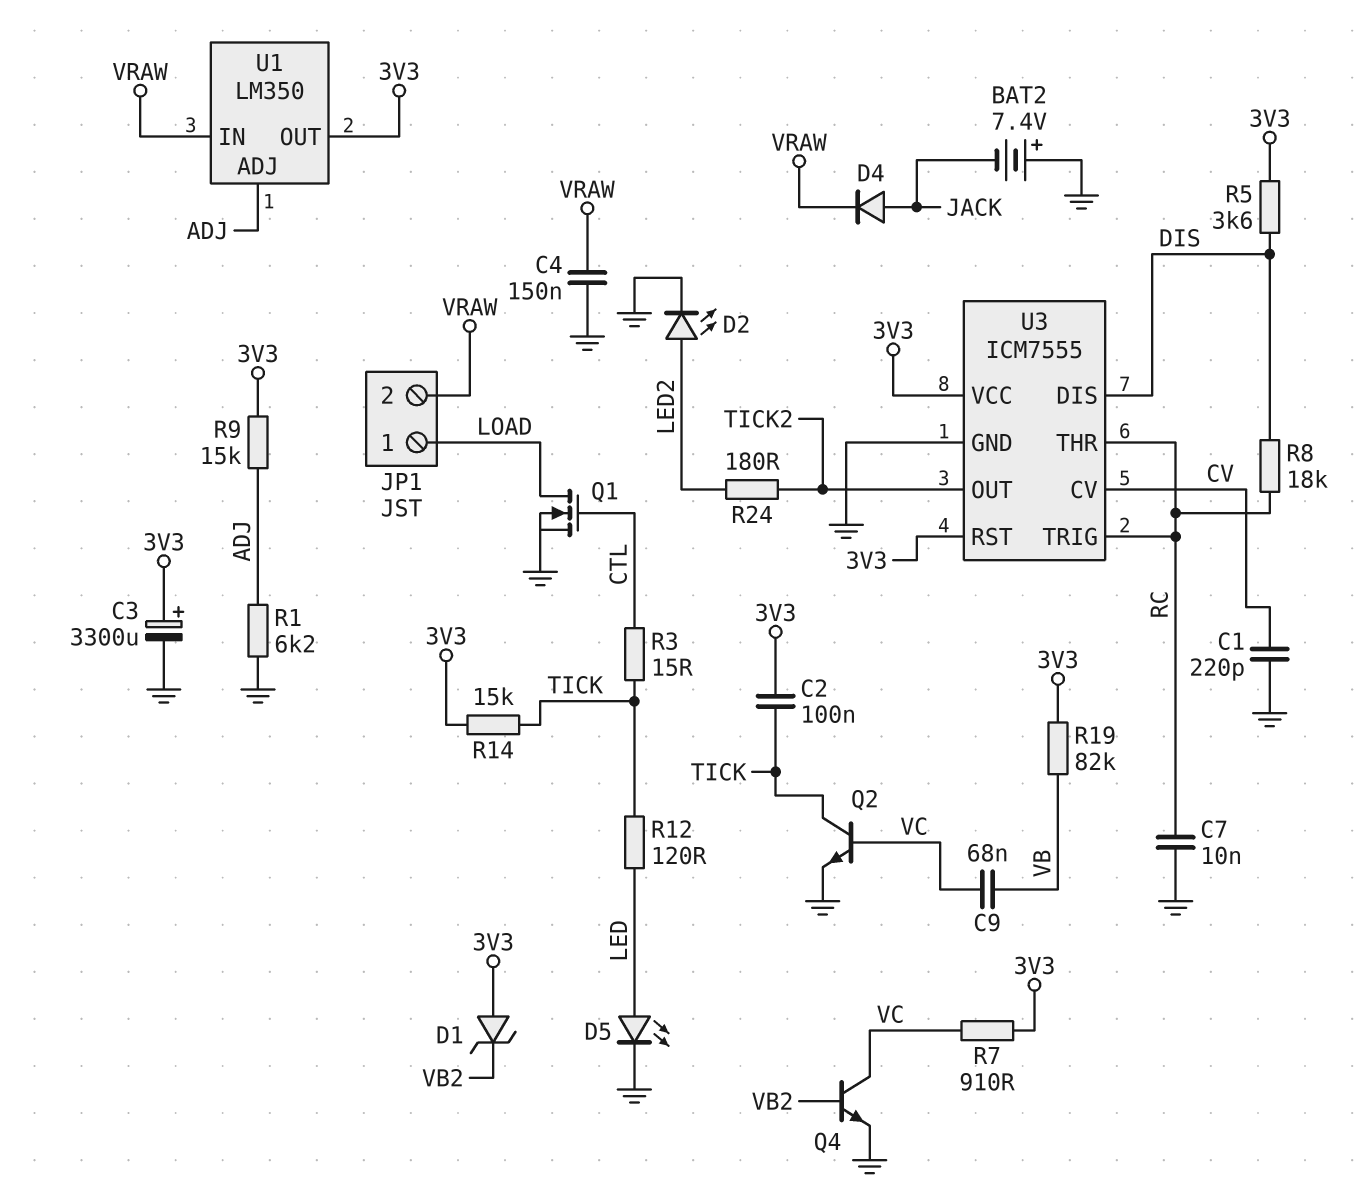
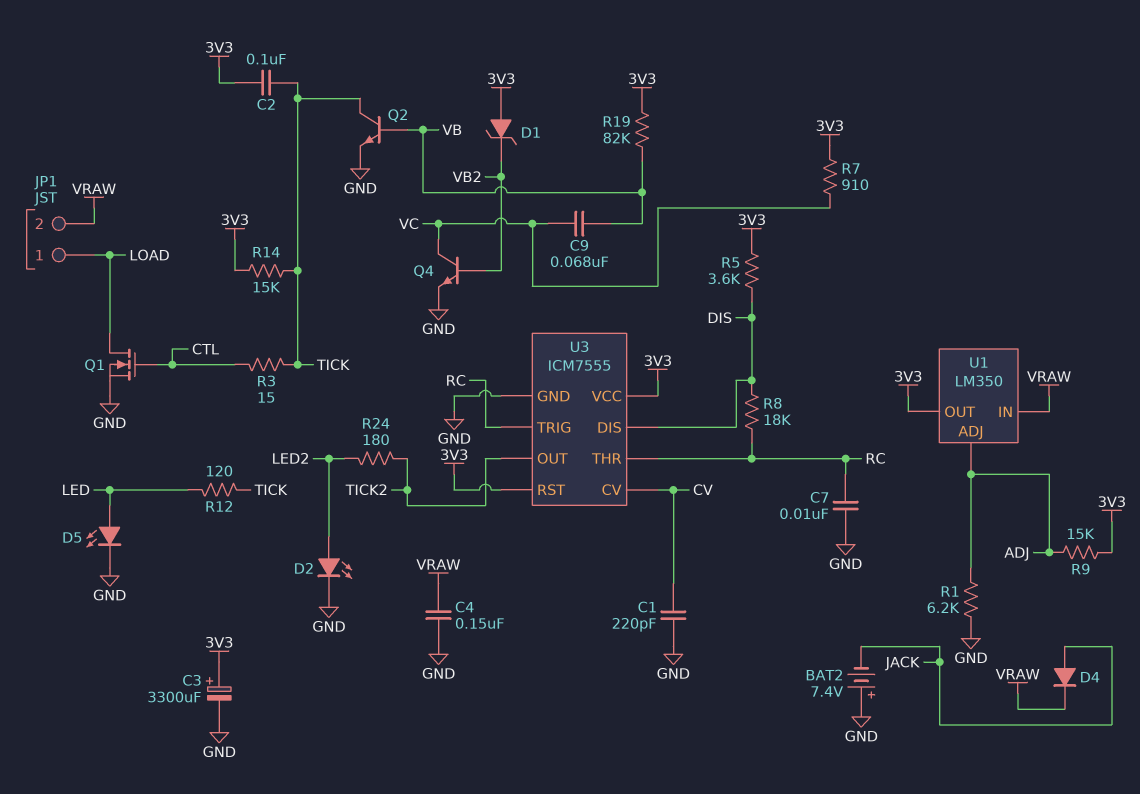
Q2: NPN (B VC, C TICK, E GND) -> NPN (B VB, C TICK, E GND)

